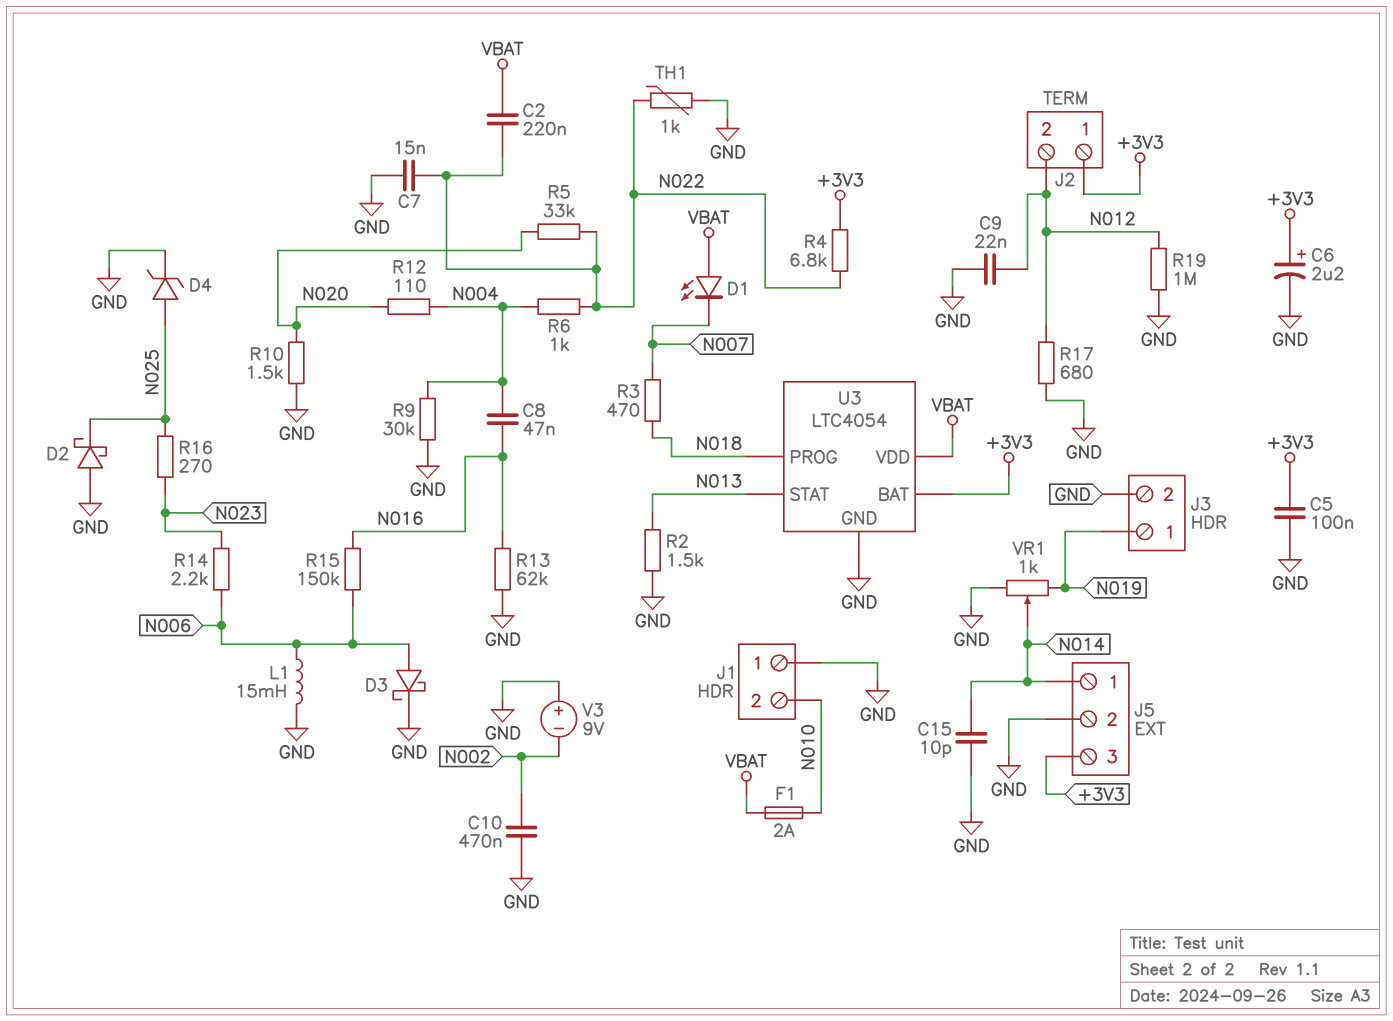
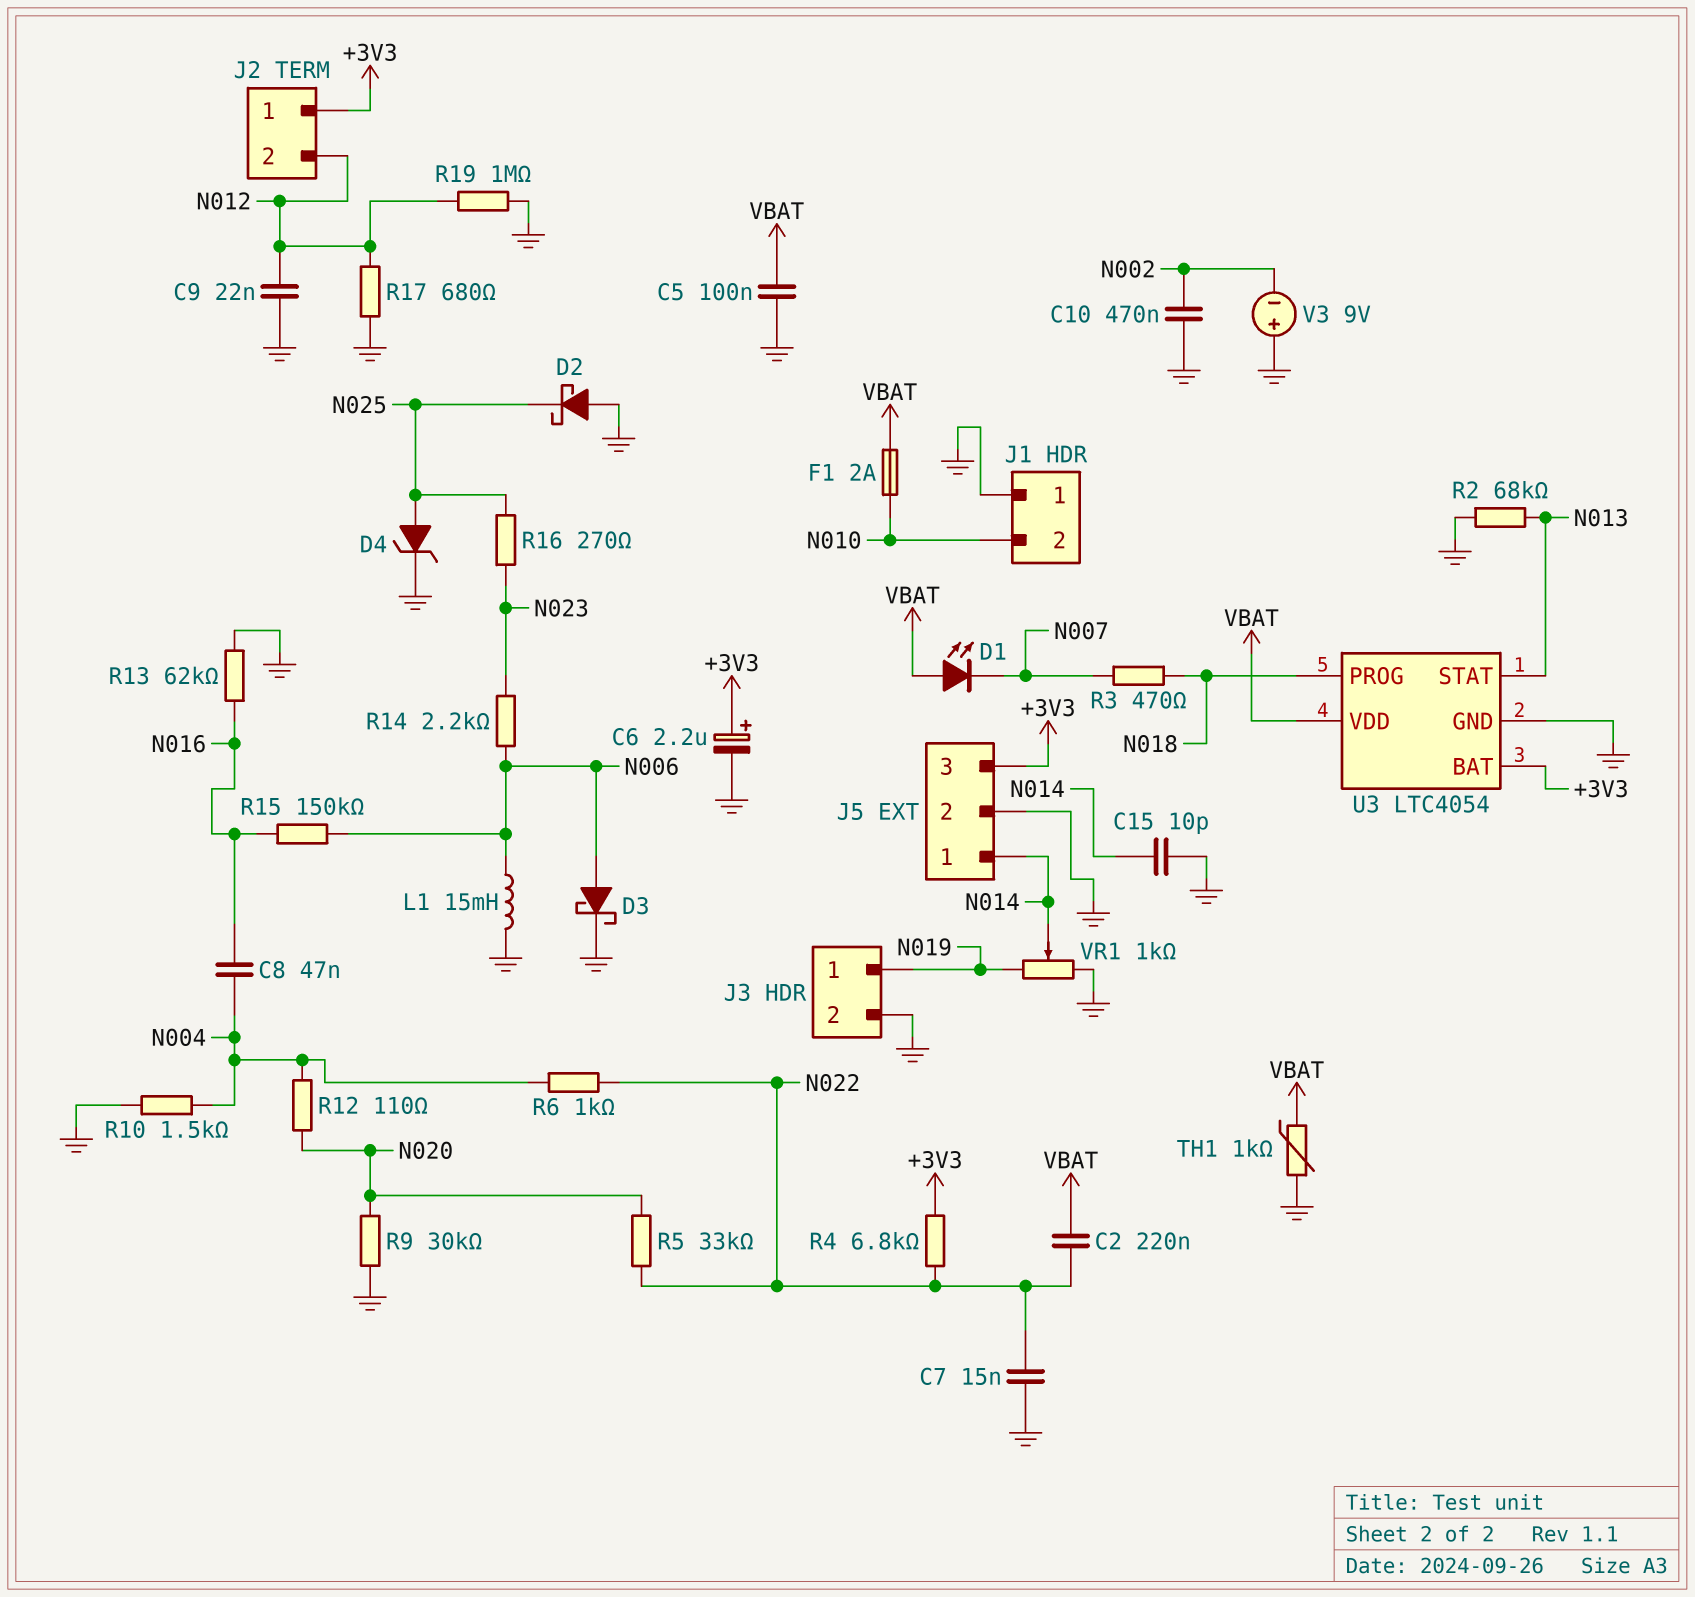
C5: 100nF (+3V3, GND) -> 100nF (GND, VBAT)
R2: 1.5k (GND, N013) -> 68k (GND, N013)
R9: 30k (GND, N004) -> 30k (GND, N020)
R10: 1.5k (GND, N020) -> 1.5k (GND, N004)
TH1: 1k (GND, N022) -> 1k (GND, VBAT)

